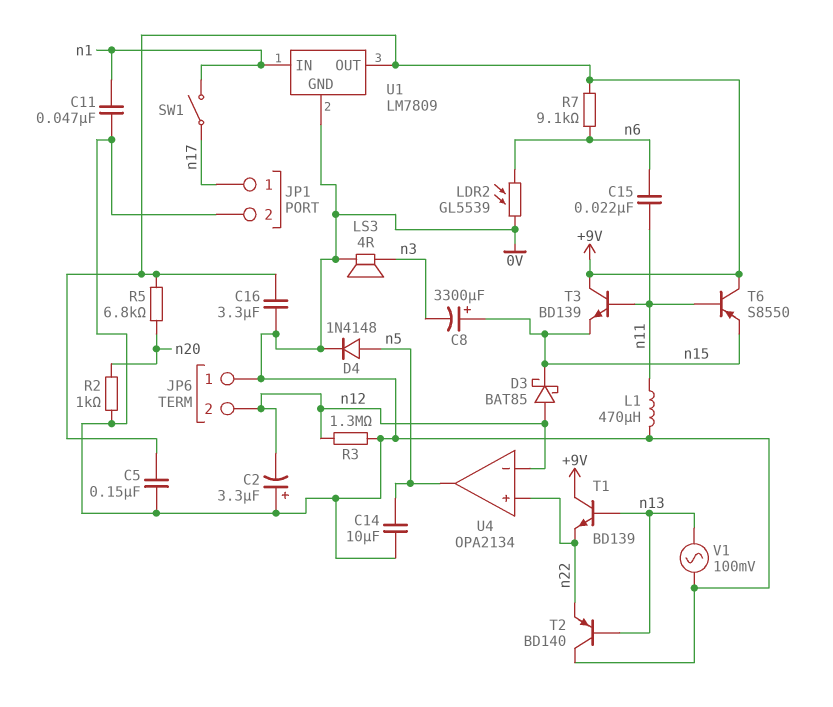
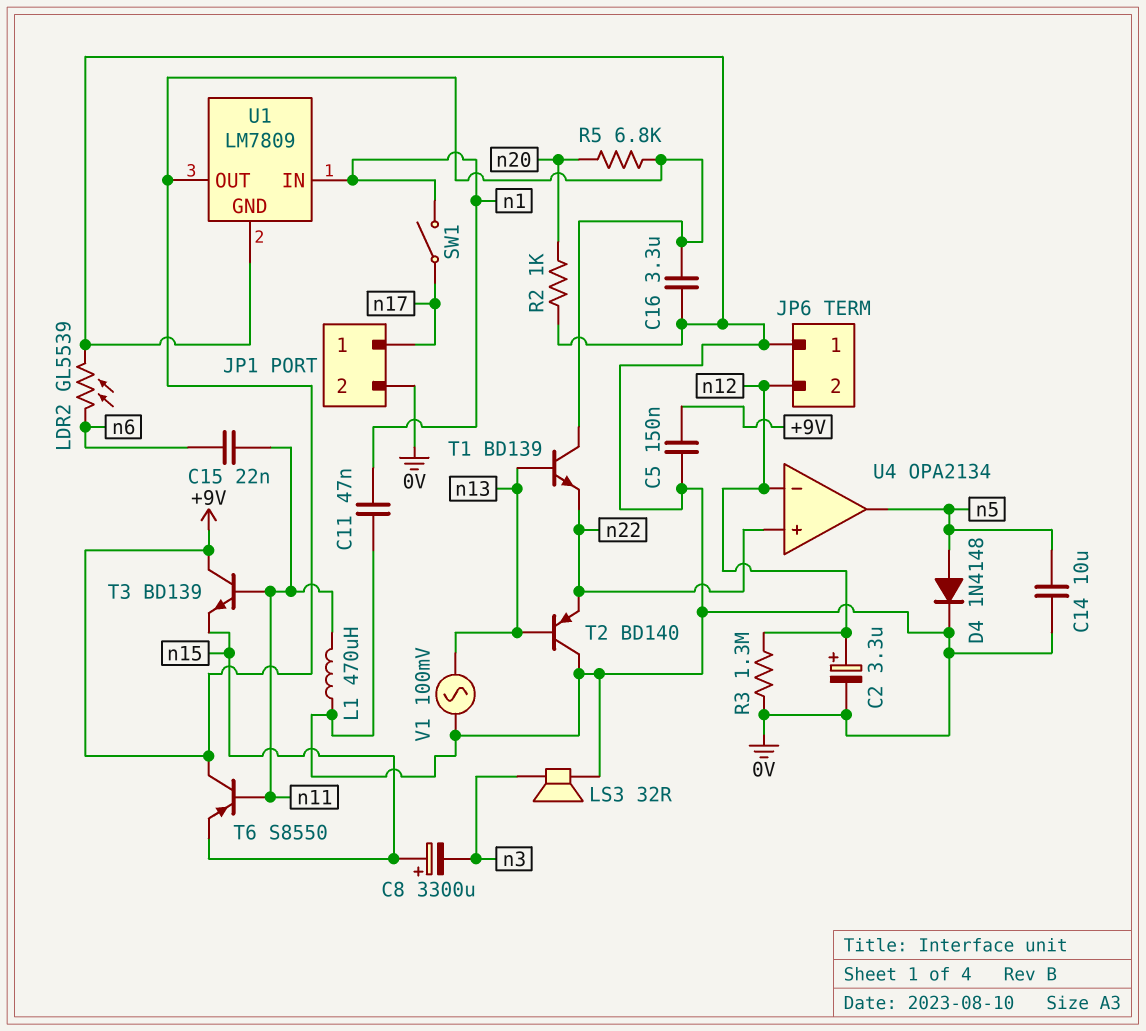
C2: 3.3uF (plus 0V, minus n12) -> 3.3uF (plus n12, minus 0V)
D3: schottky BAT85 (A n12, K n15) -> none
LS3: speaker 4R (0V, n3) -> speaker 32R (0V, n3)
R7: 9.1k (+9V, n6) -> none

